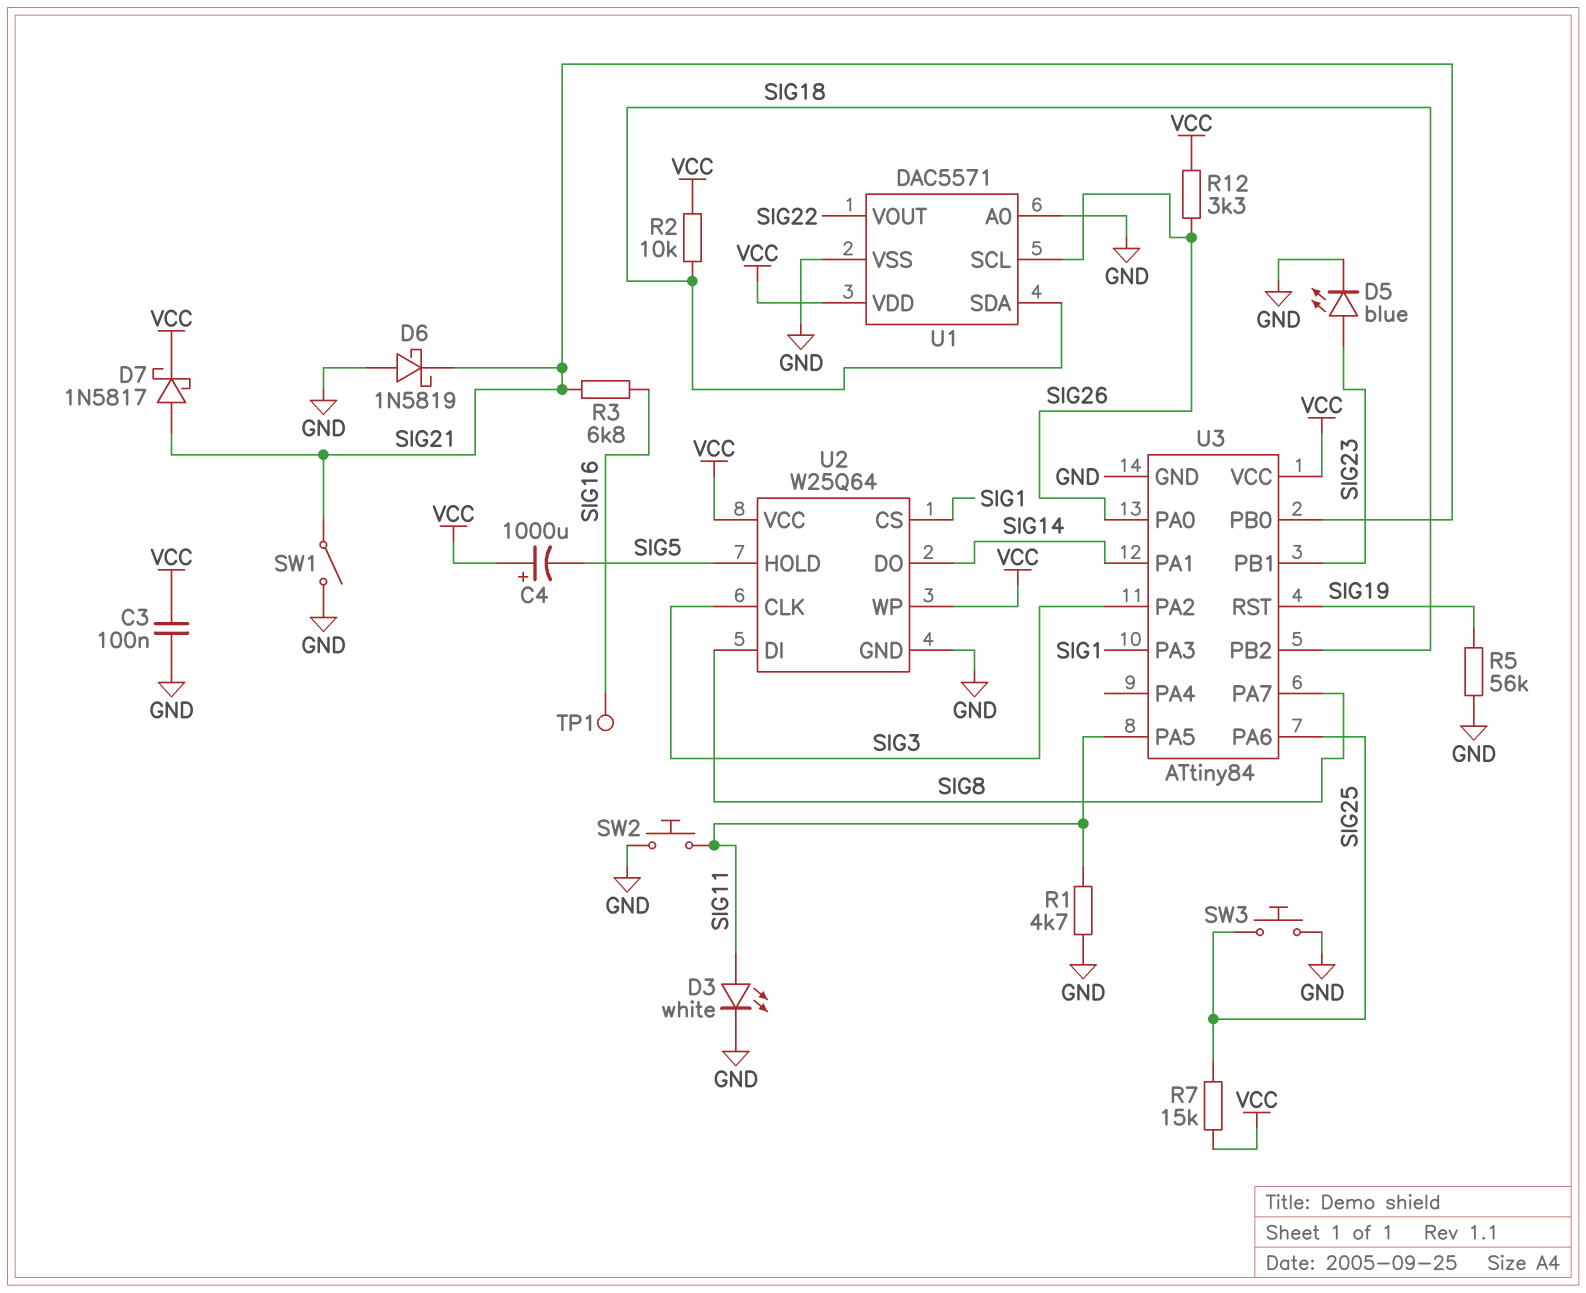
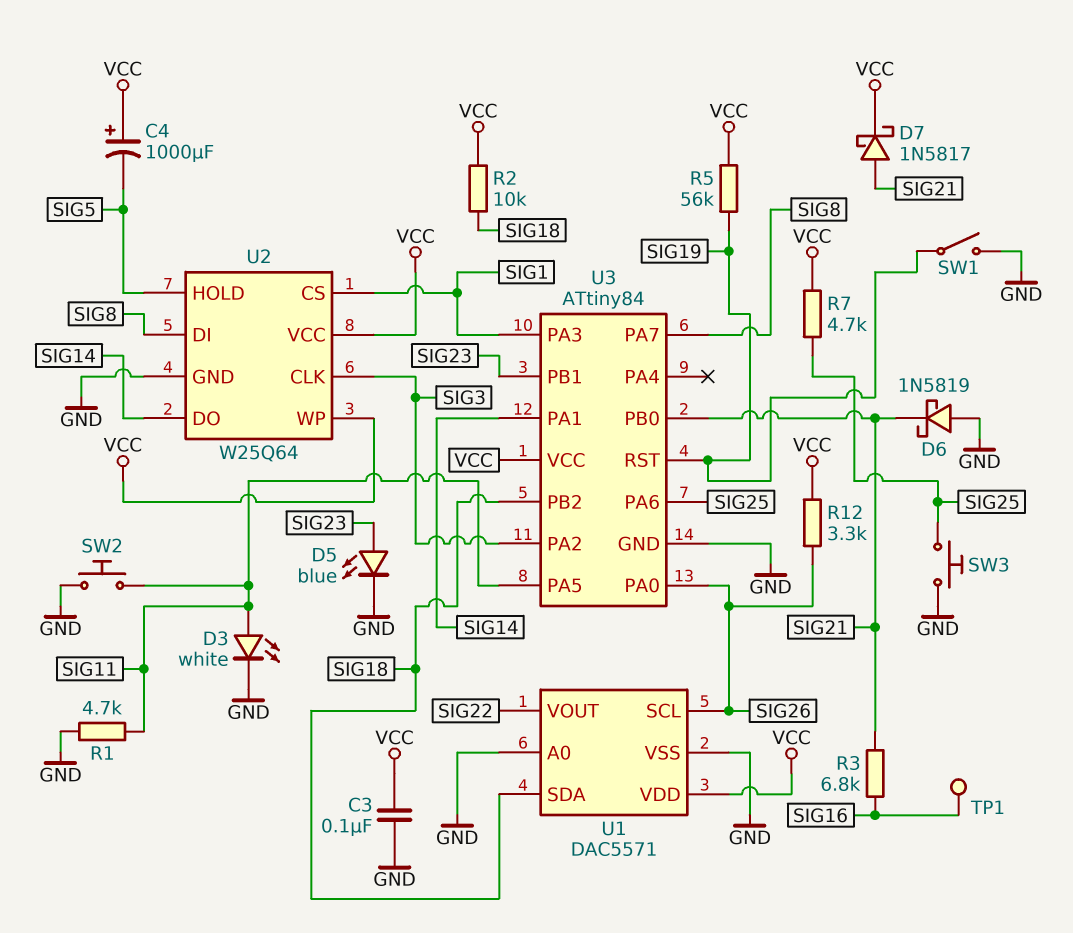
R5: 56k (GND, SIG19) -> 56k (SIG19, VCC)
R7: 15k (SIG25, VCC) -> 4.7k (SIG25, VCC)
SW1: switch (GND, SIG21) -> switch (GND, SIG19)

